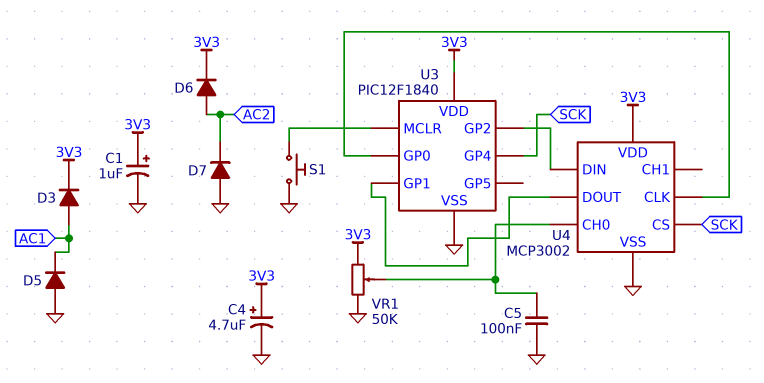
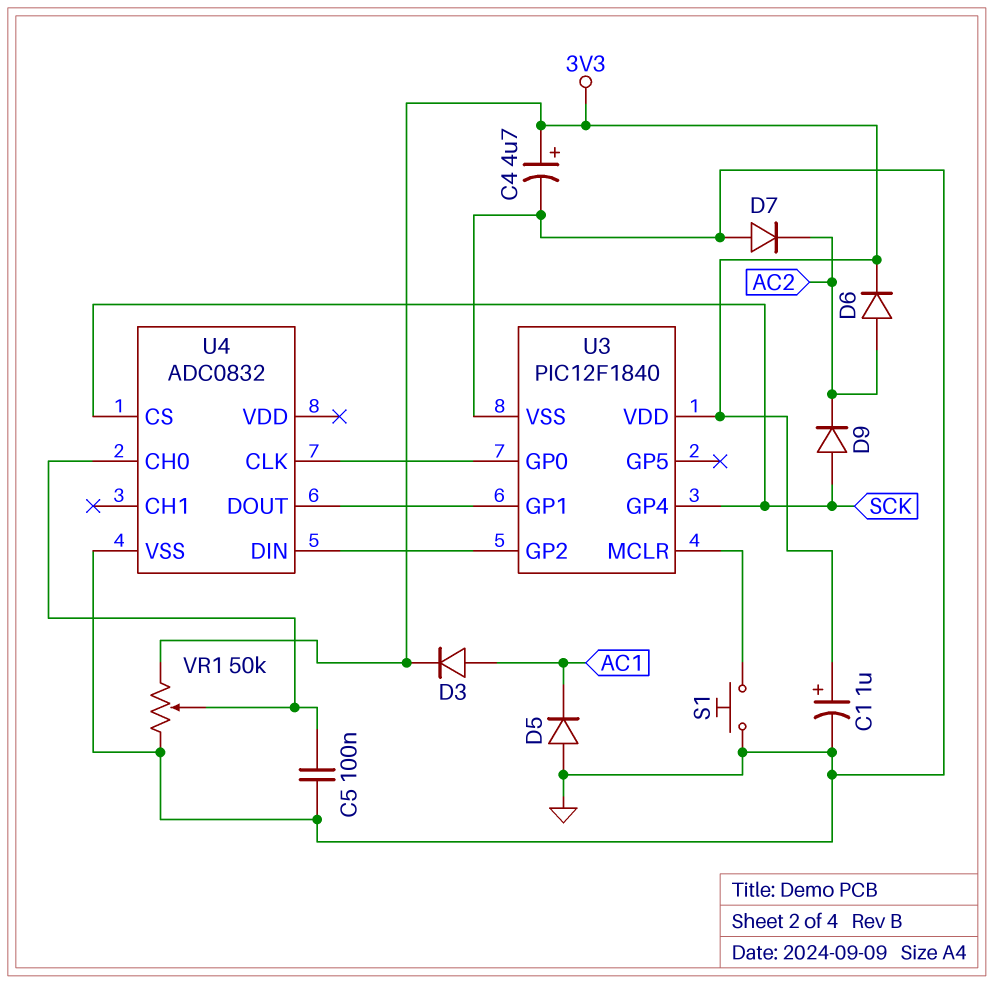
D9: none -> diode (A SCK, K AC2)
U4: MCP3002 -> ADC0832
U4 pin VDD: 3V3 -> none

